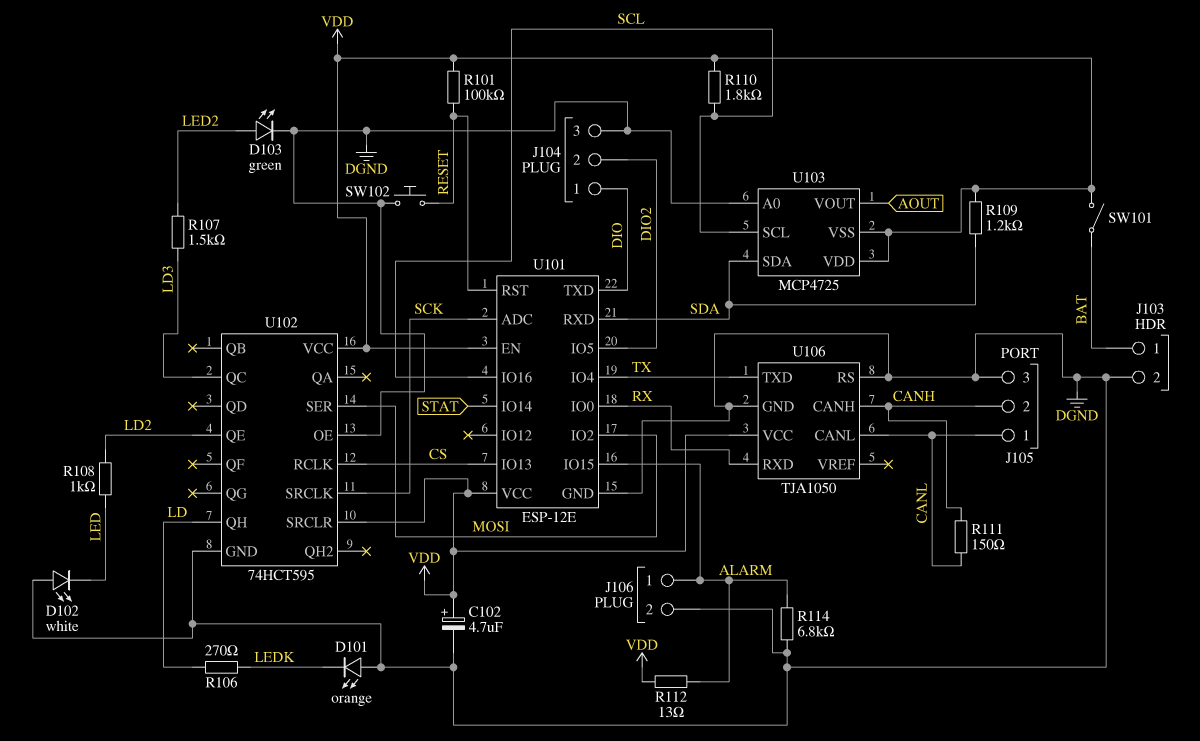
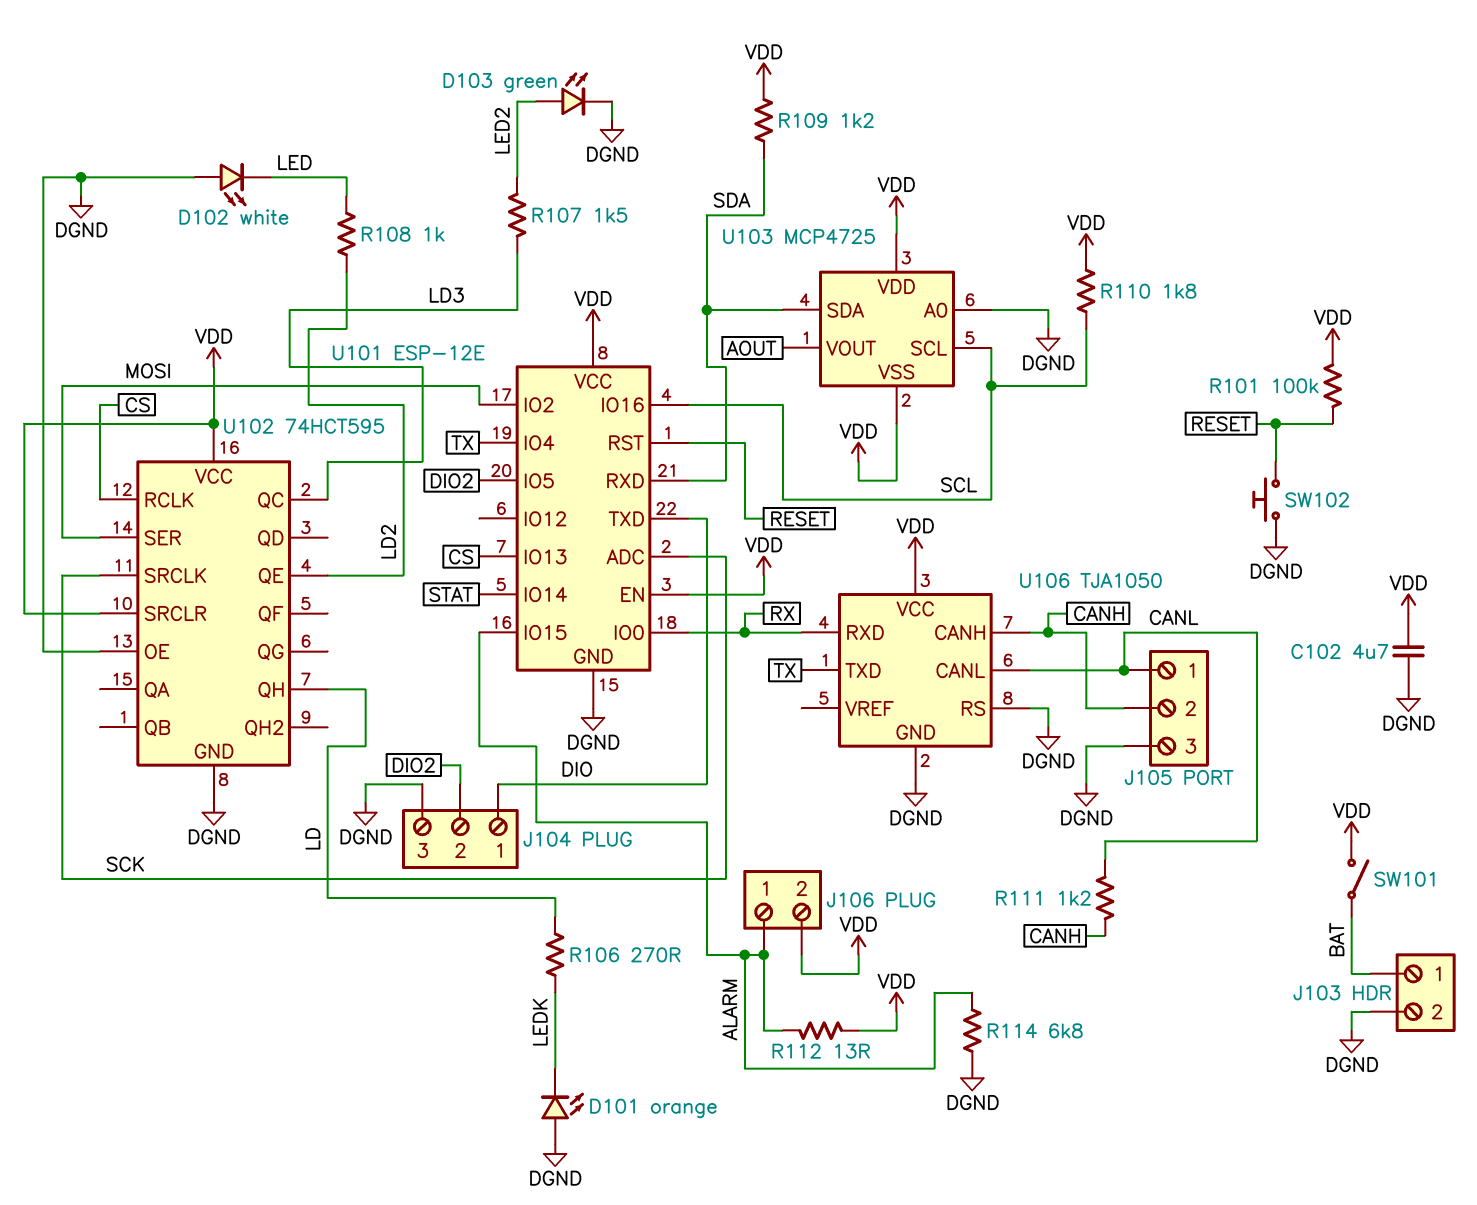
C102: 4.7uF (plus VDD, minus DGND) -> 4.7uF (DGND, VDD)
J106 pin 2: DGND -> VDD
R111: 150 (CANH, CANL) -> 1.2k (CANH, CANL)

